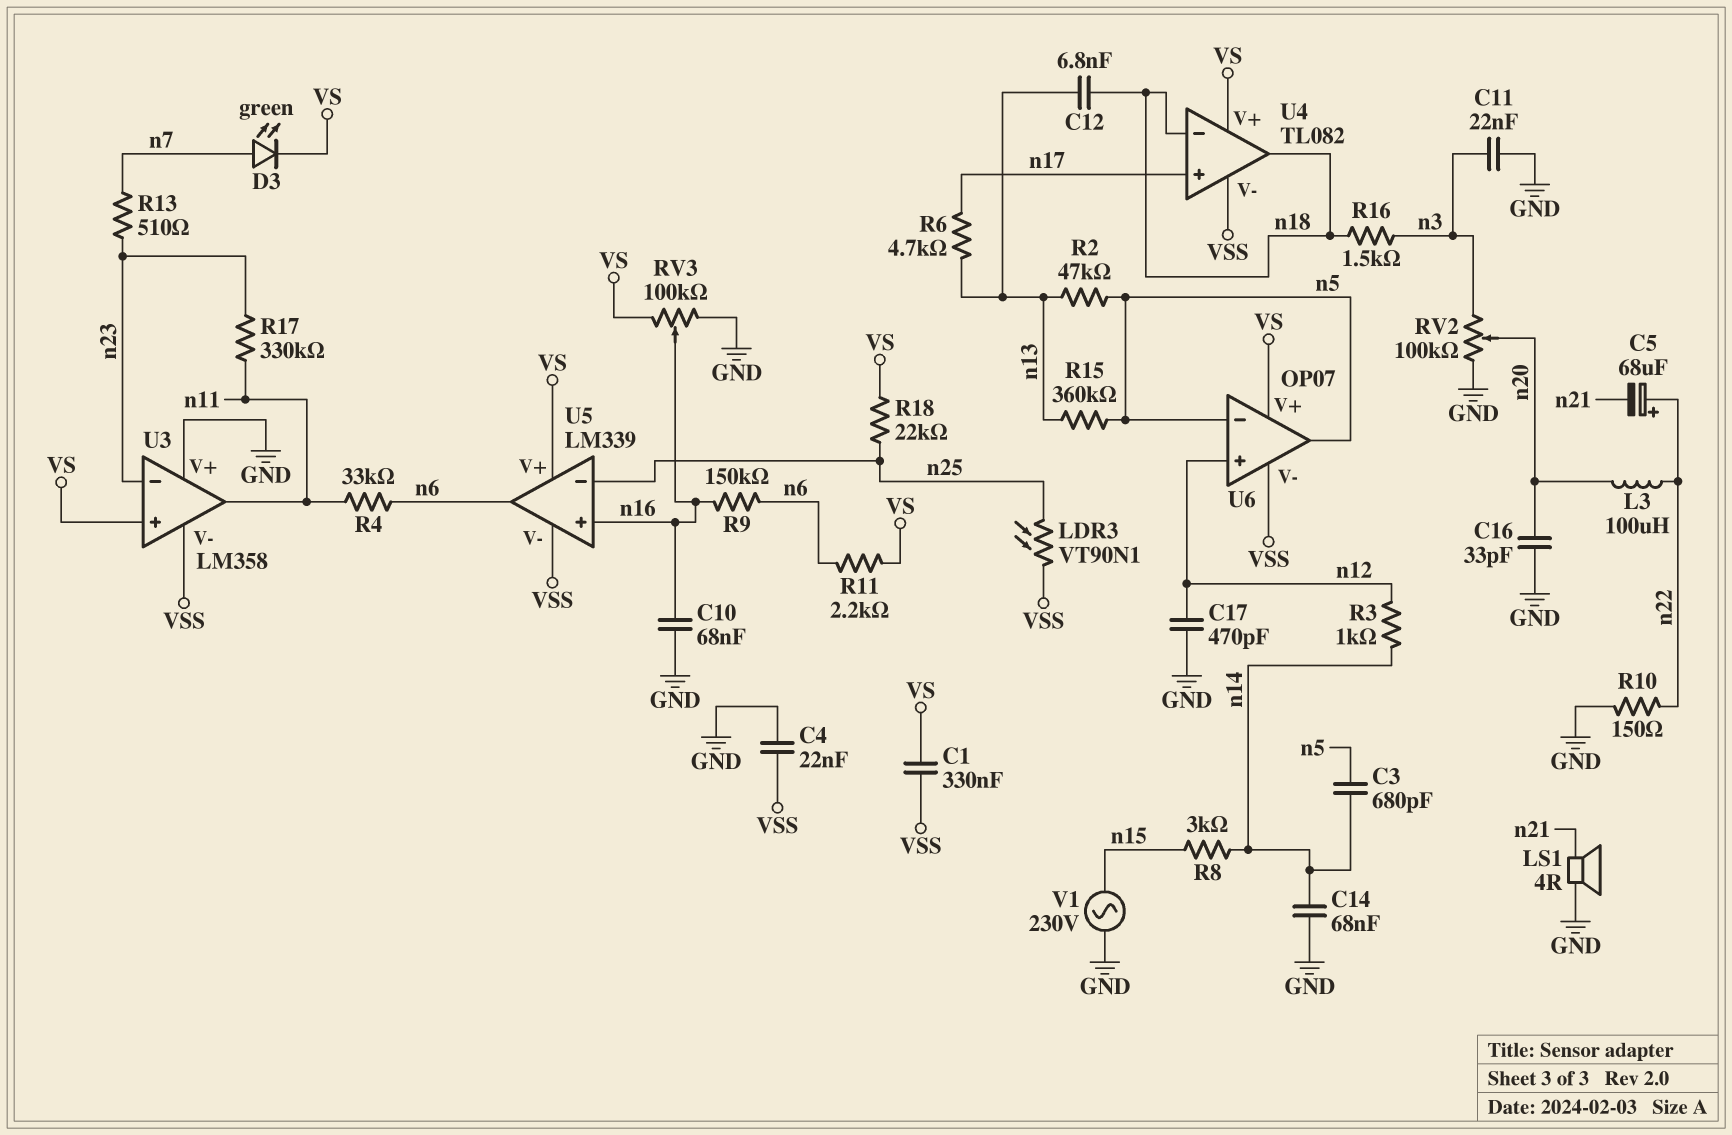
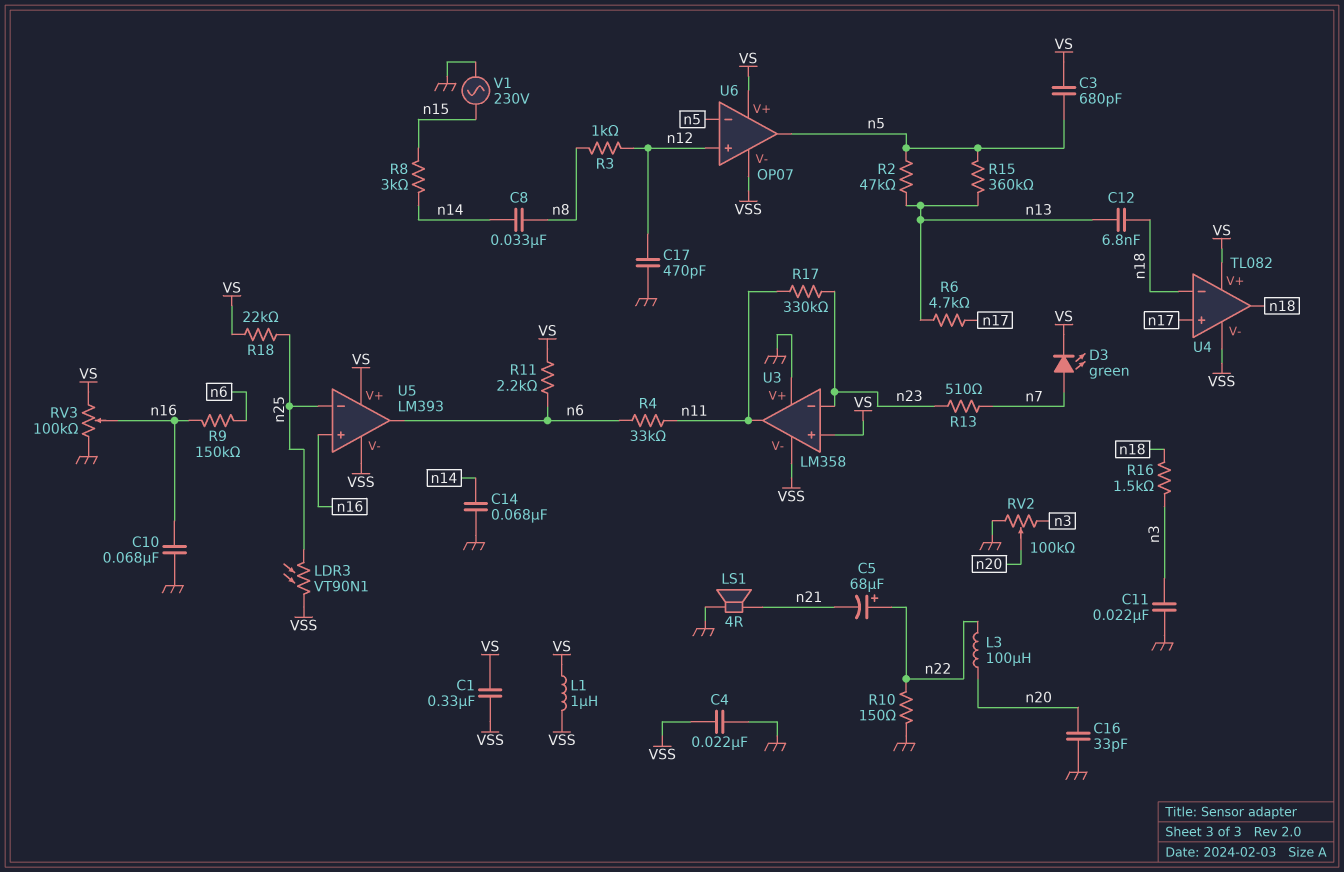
C3: 680pF (n5, n14) -> 680pF (VS, n5)
C8: none -> 33nF (n8, n14)
L1: none -> 1uH (VS, VSS)
R3: 1k (n12, n14) -> 1k (n8, n12)
U5: LM339 -> LM393

